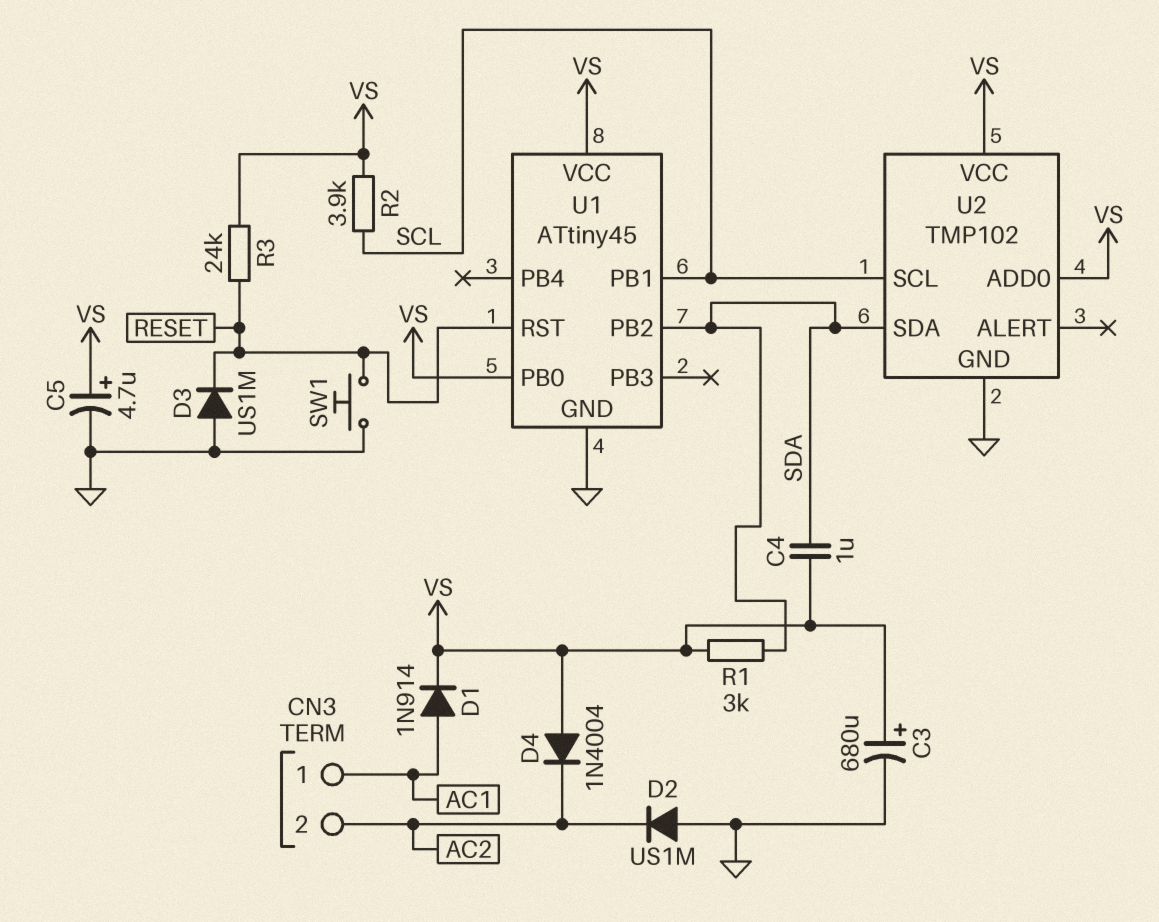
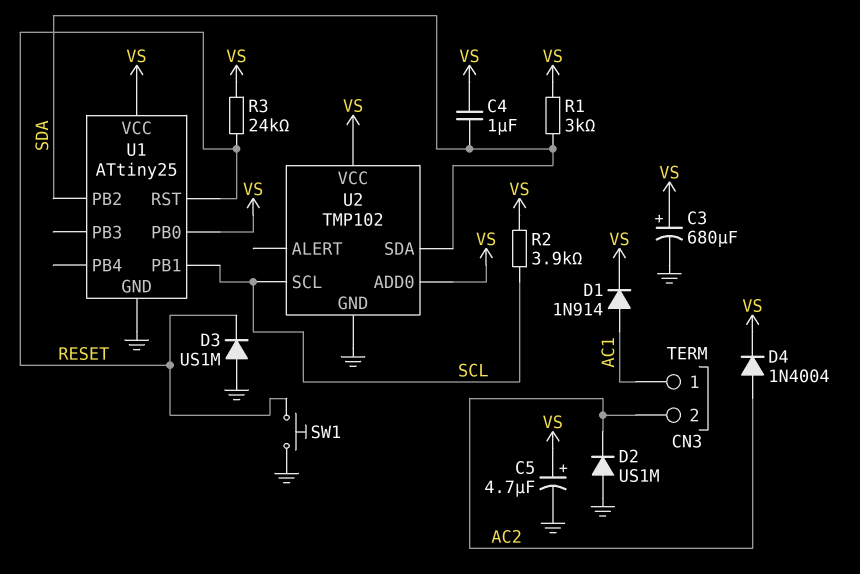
D4: diode 1N4004 (A VS, K AC2) -> diode 1N4004 (A AC2, K VS)
U1: ATtiny45 -> ATtiny25

